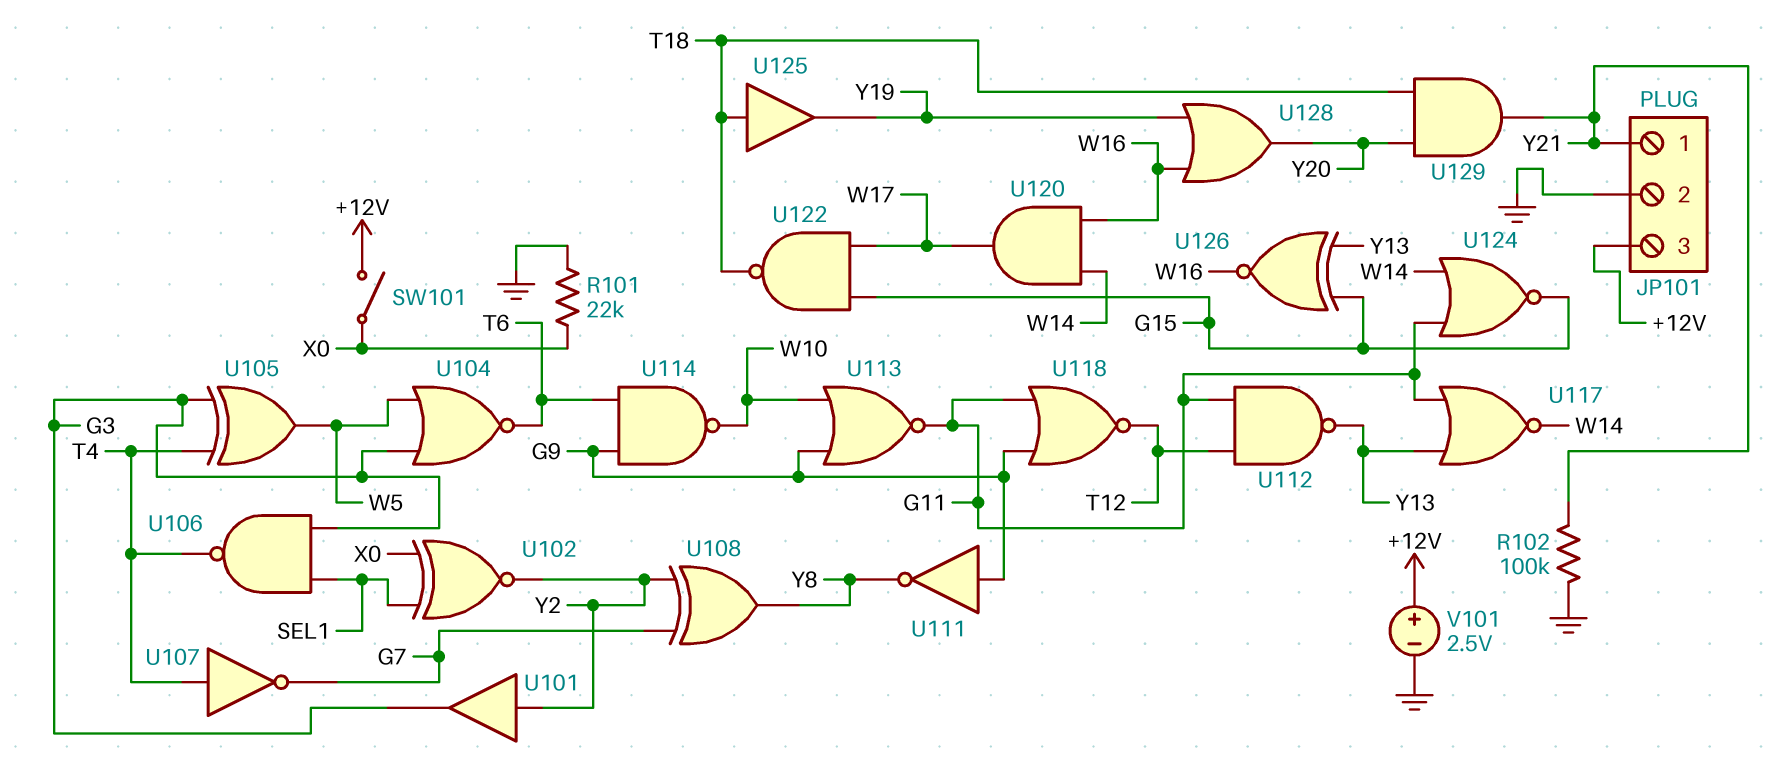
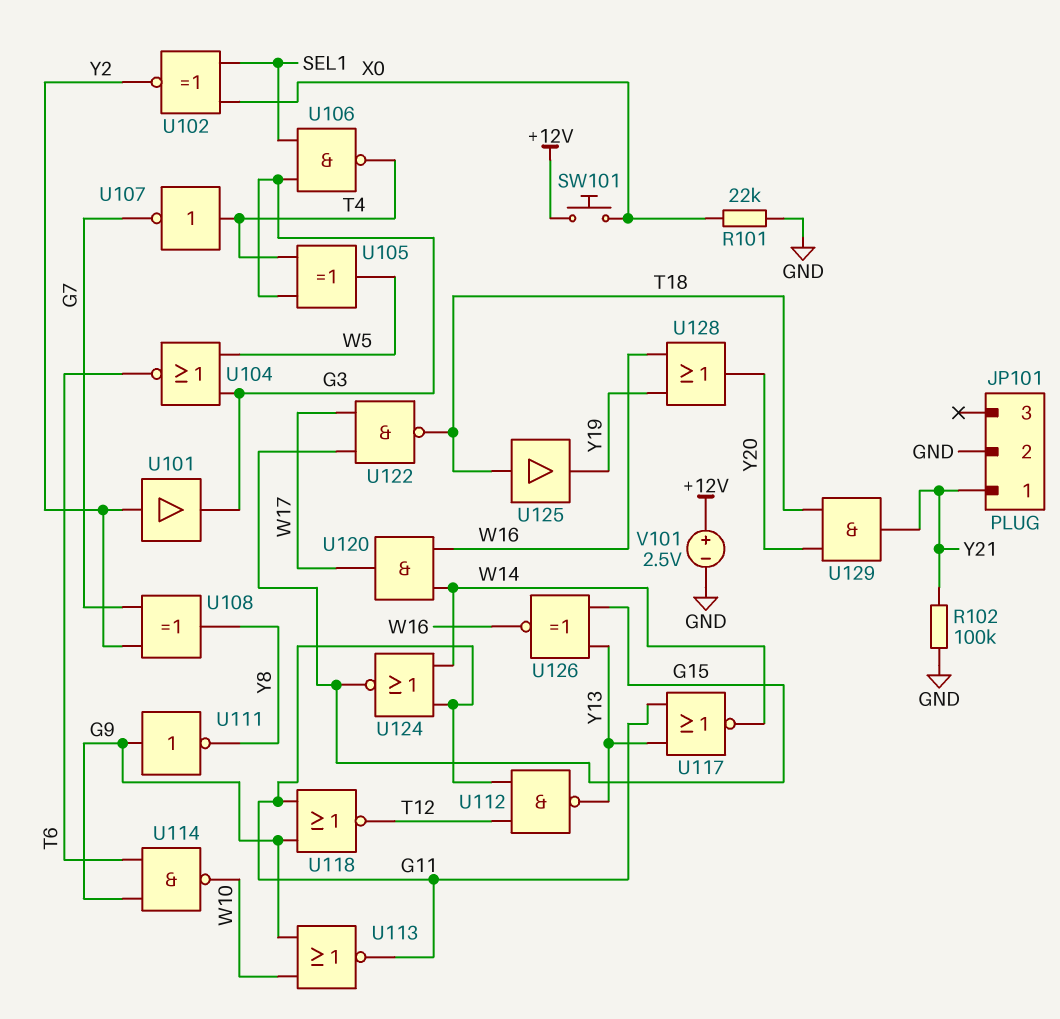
JP101 pin 3: +12V -> none
SW101: switch (+12V, X0) -> button (+12V, X0)

